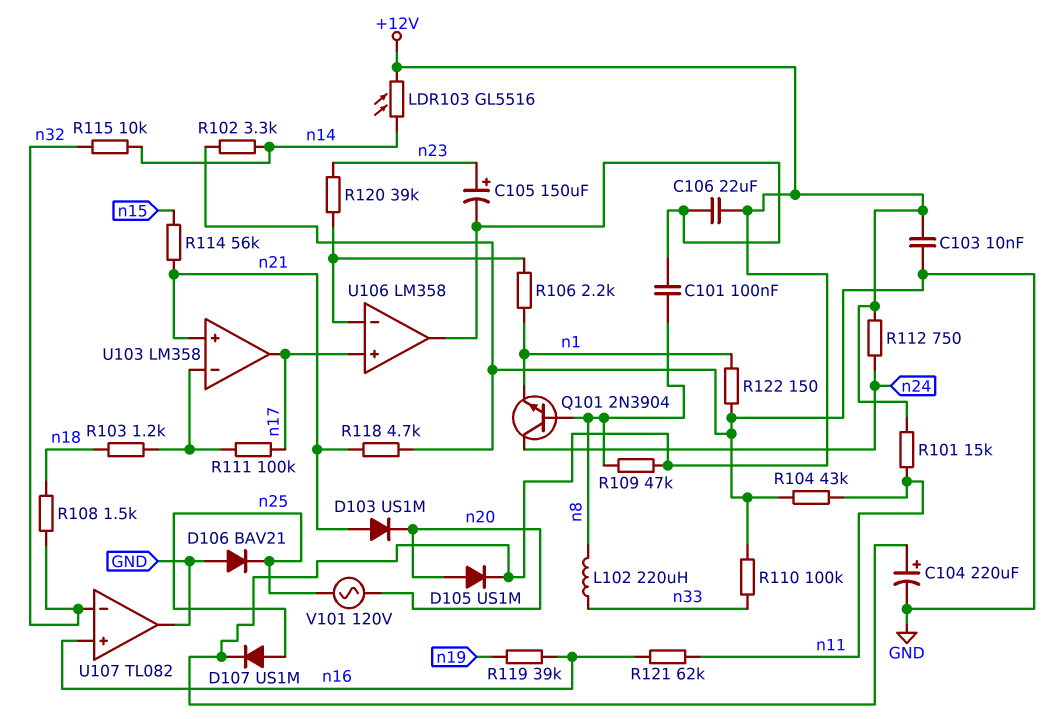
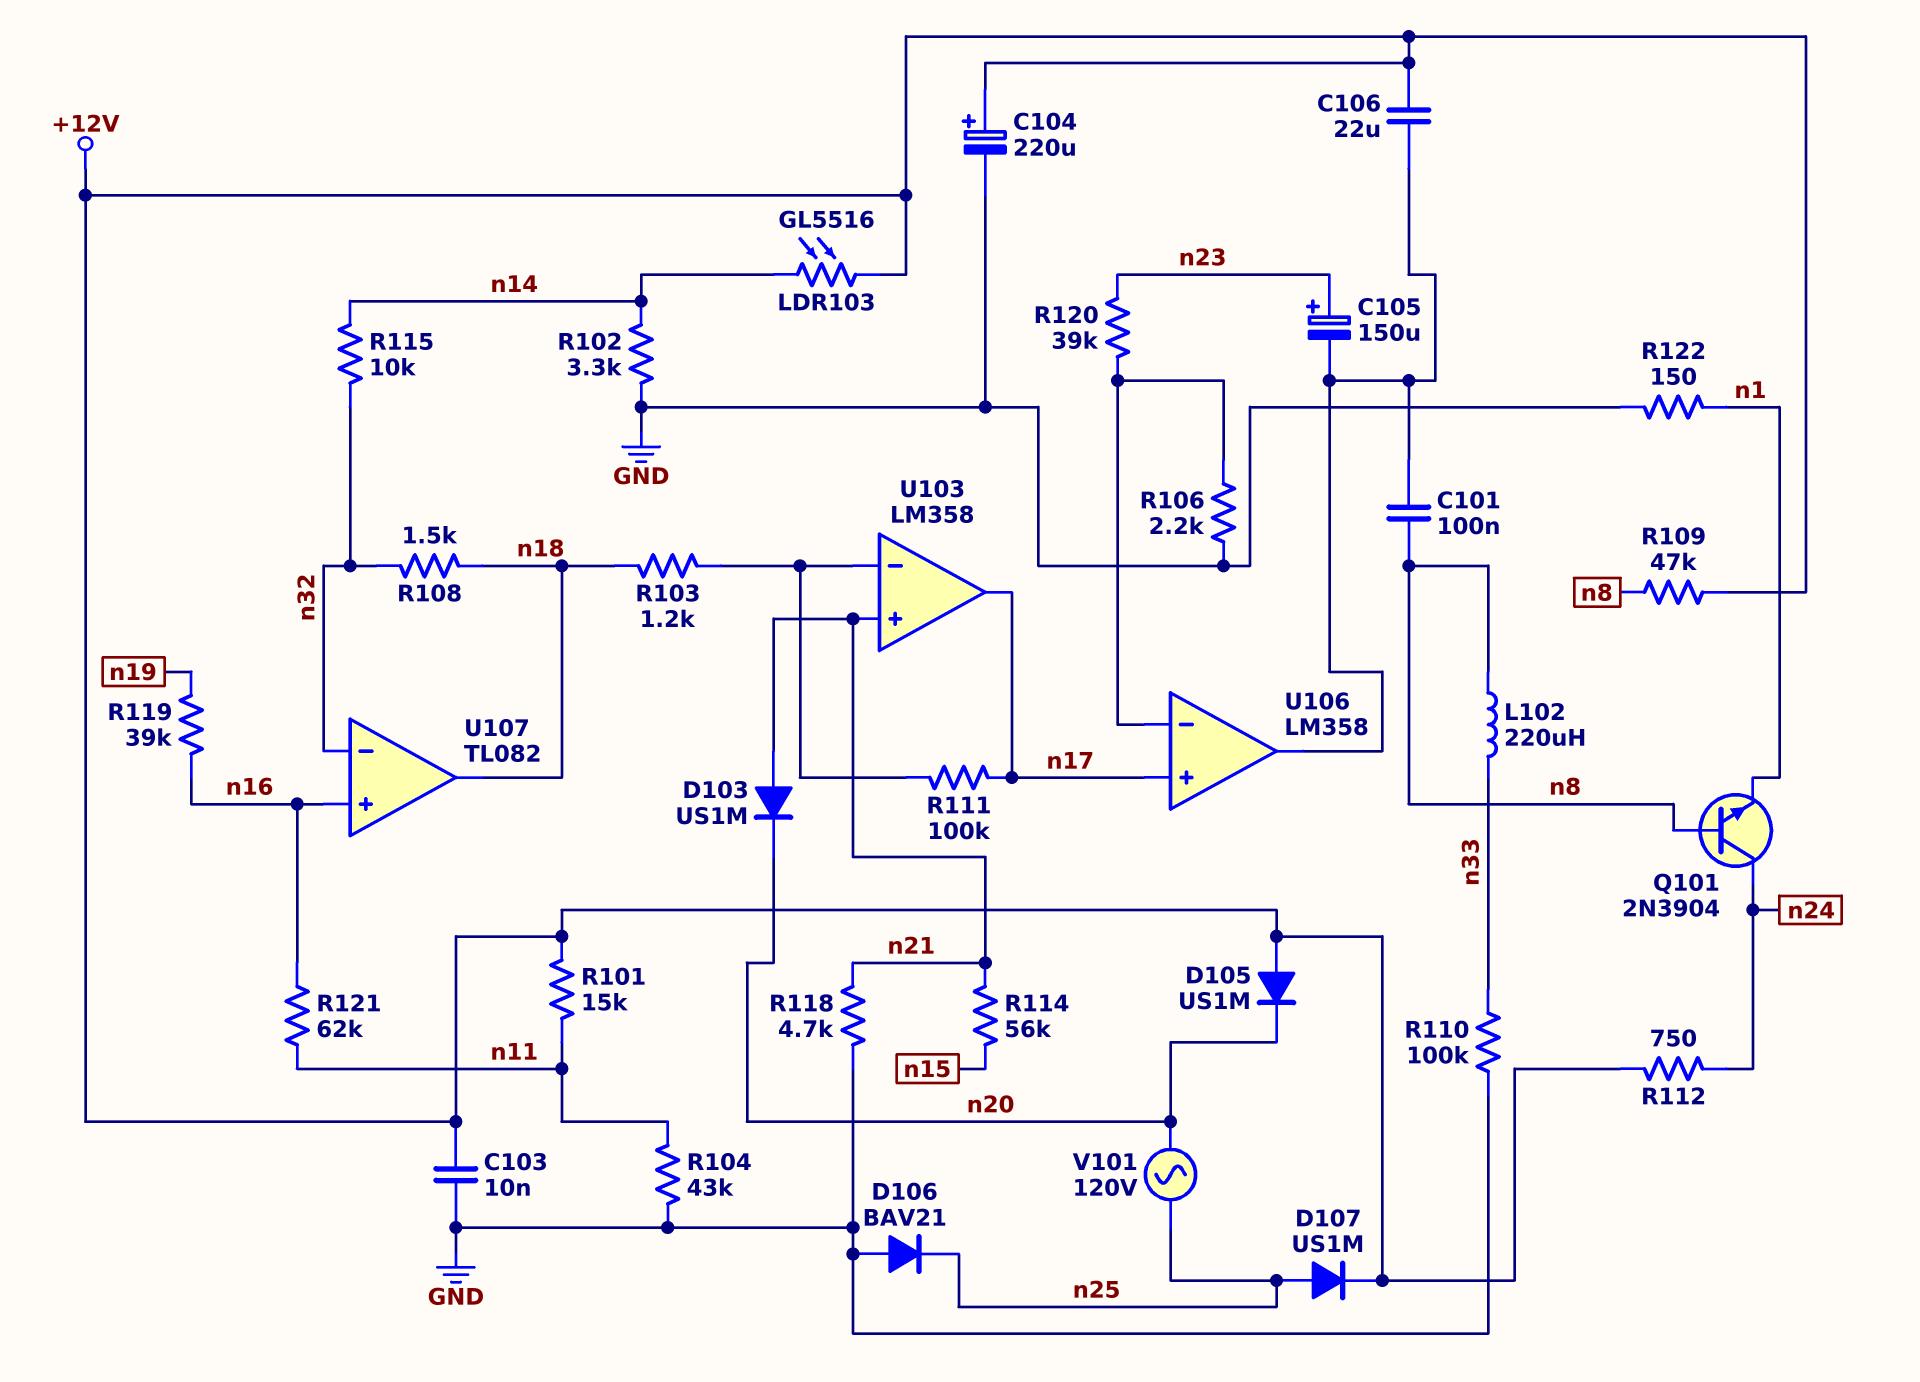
D105: diode US1M (A n20, K +12V) -> diode US1M (A +12V, K n20)
R106: 2.2k (U106/in-, n1) -> 2.2k (GND, U106/in-)
U107 pin out: GND -> n18

